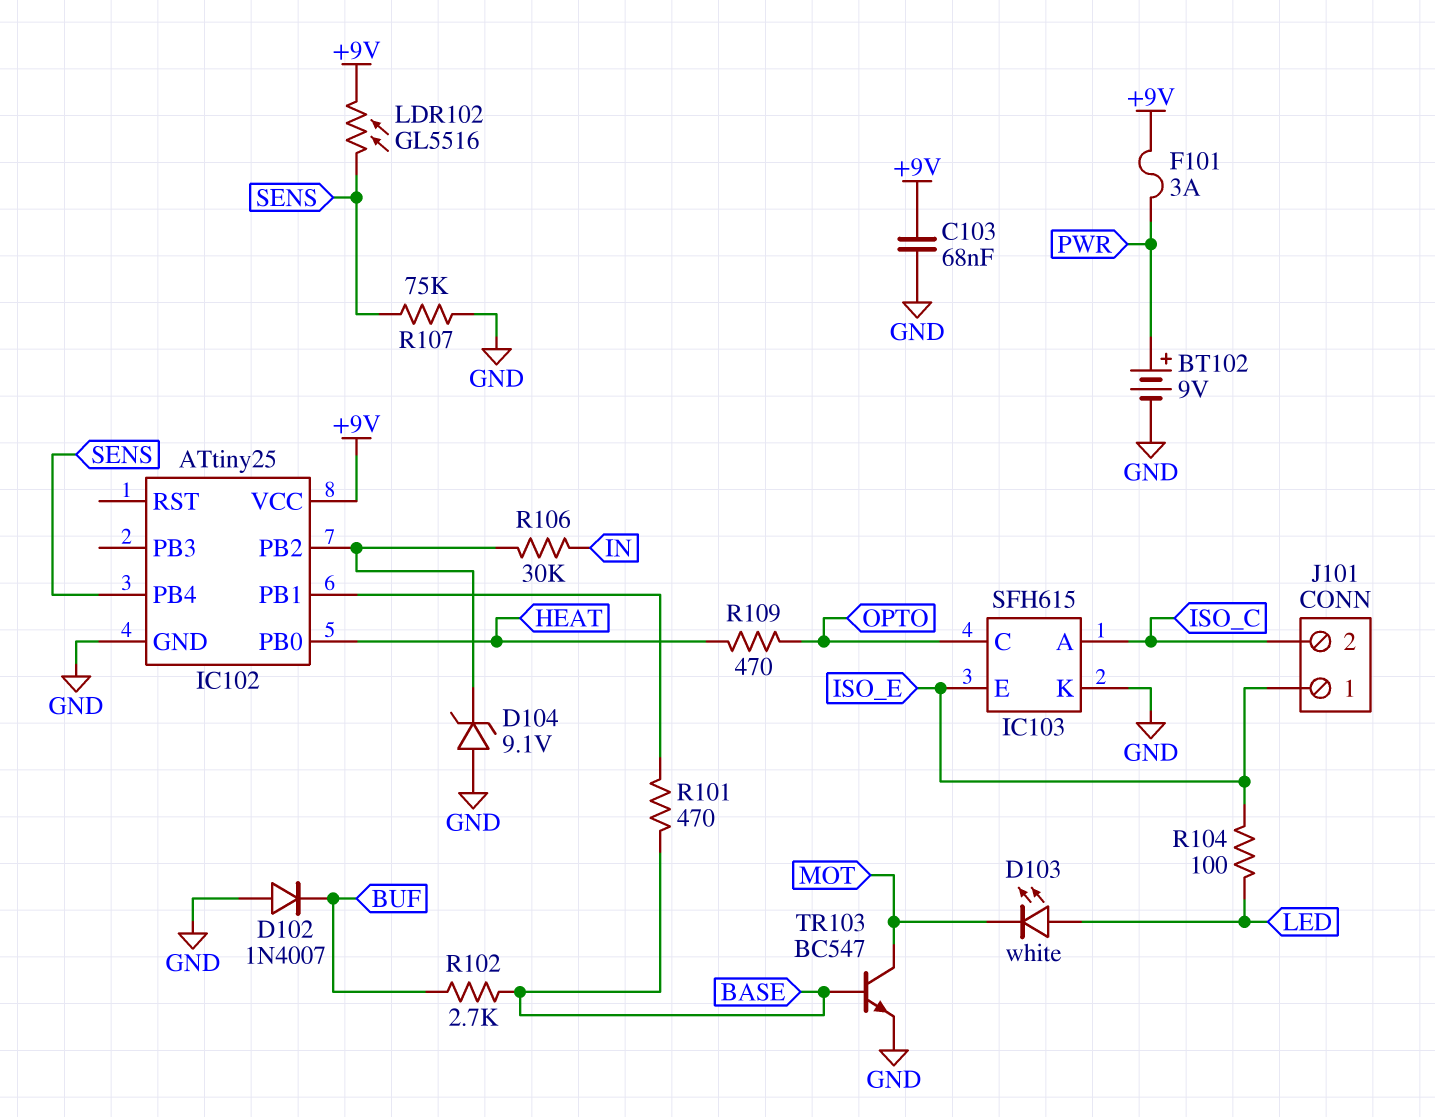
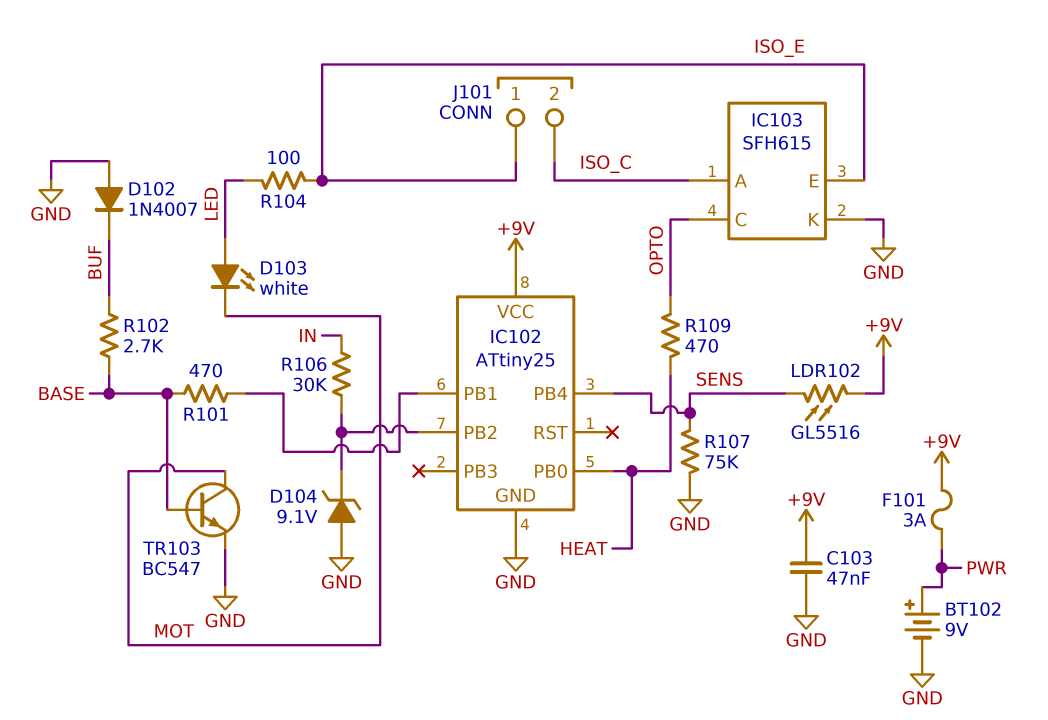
C103: 68nF (+9V, GND) -> 47nF (+9V, GND)

